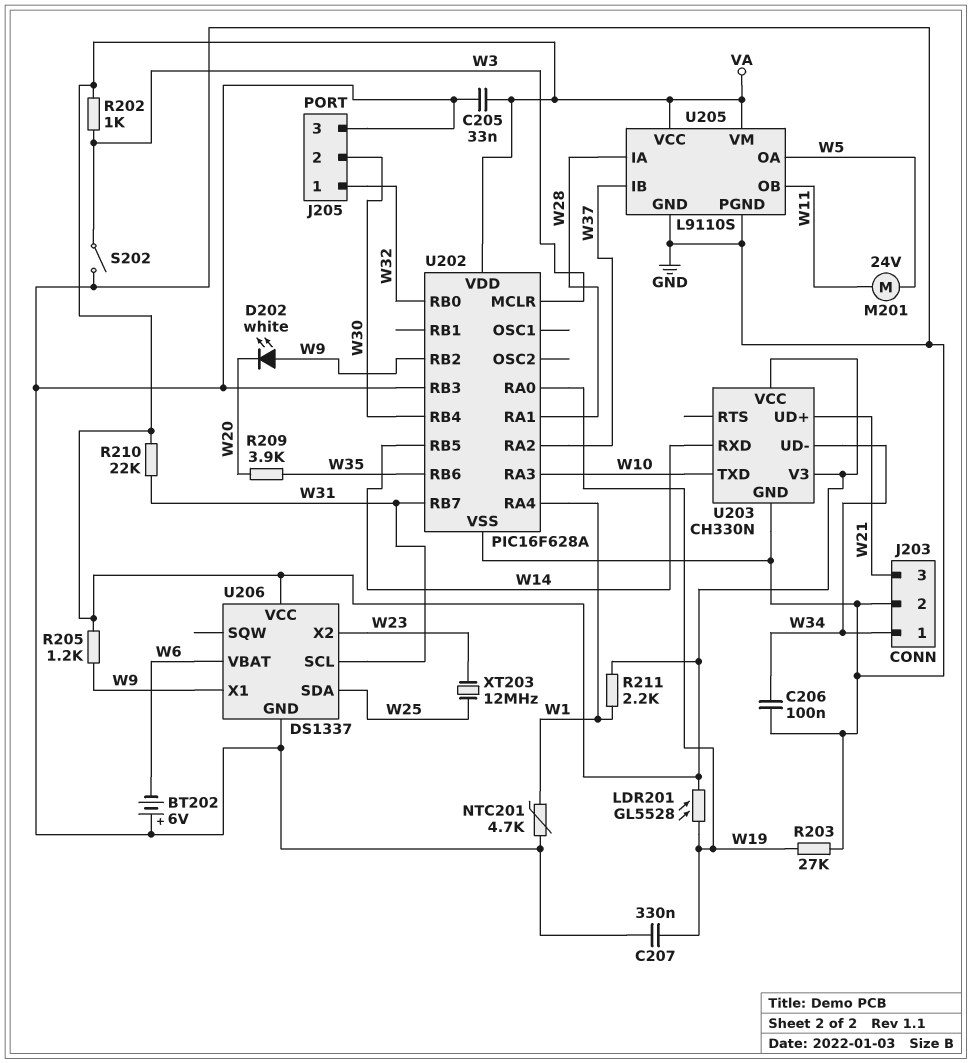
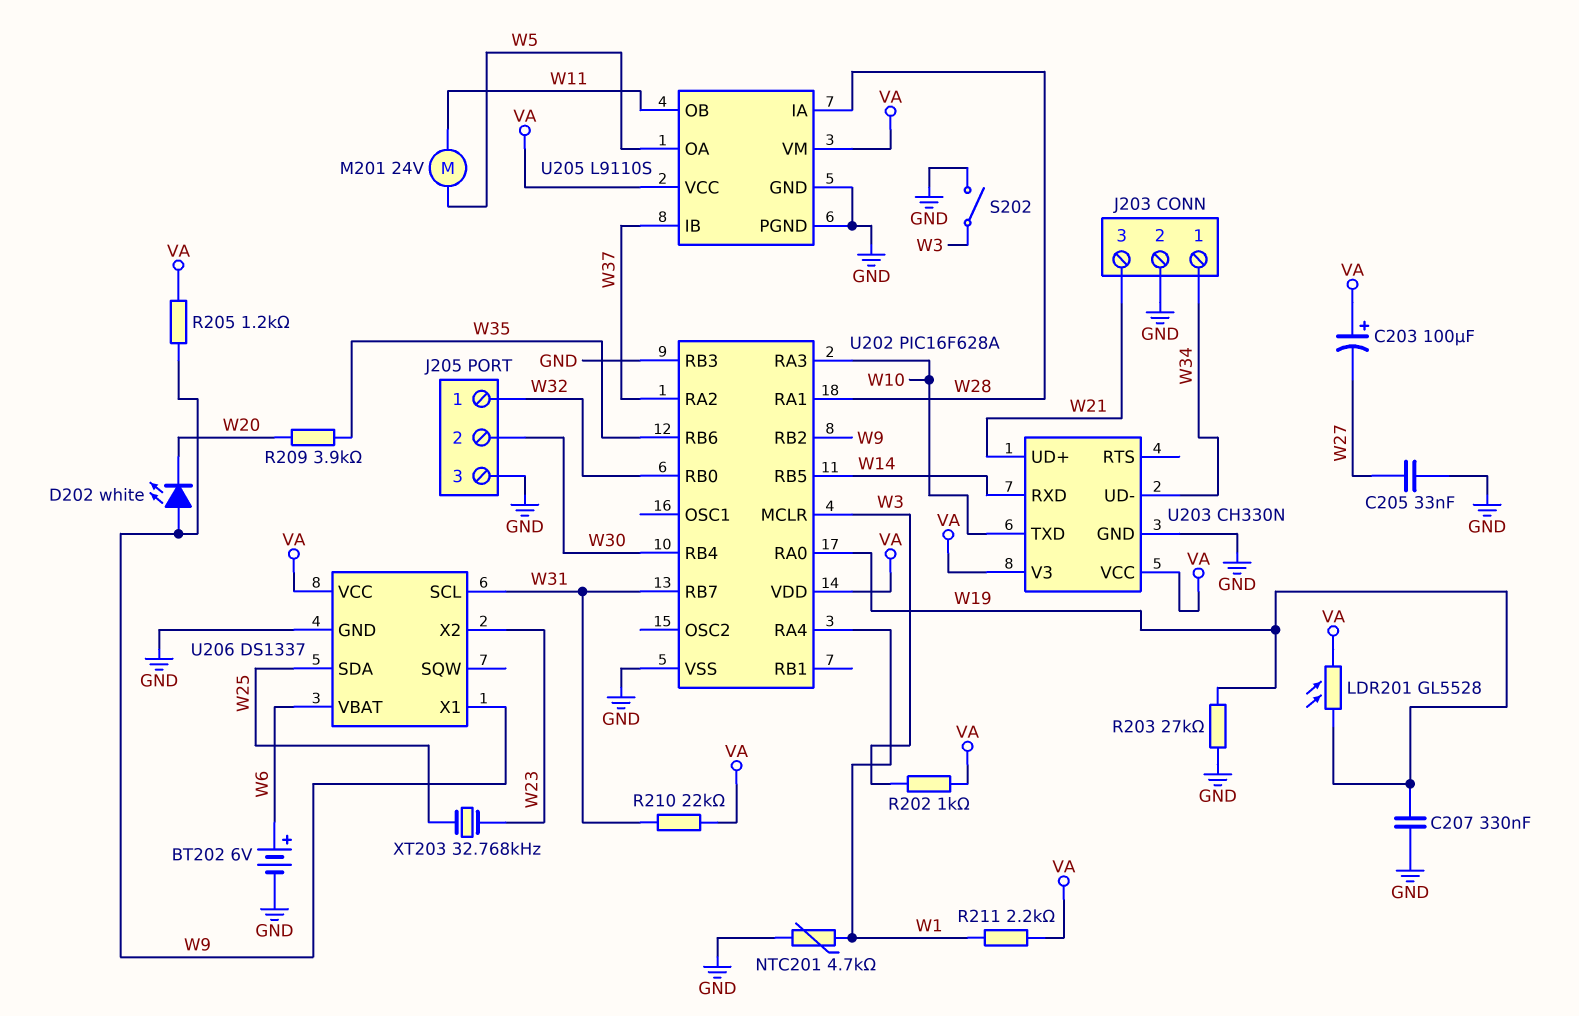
BT202: 6V (plus GND, minus W6) -> 6V (plus W6, minus GND)
C203: none -> 100uF (plus VA, minus W27)
C205: 33nF (GND, VA) -> 33nF (GND, W27)
C206: 100nF (GND, W34) -> none
XT203: 12MHz (W23, W25) -> 32.768kHz (W23, W25)

